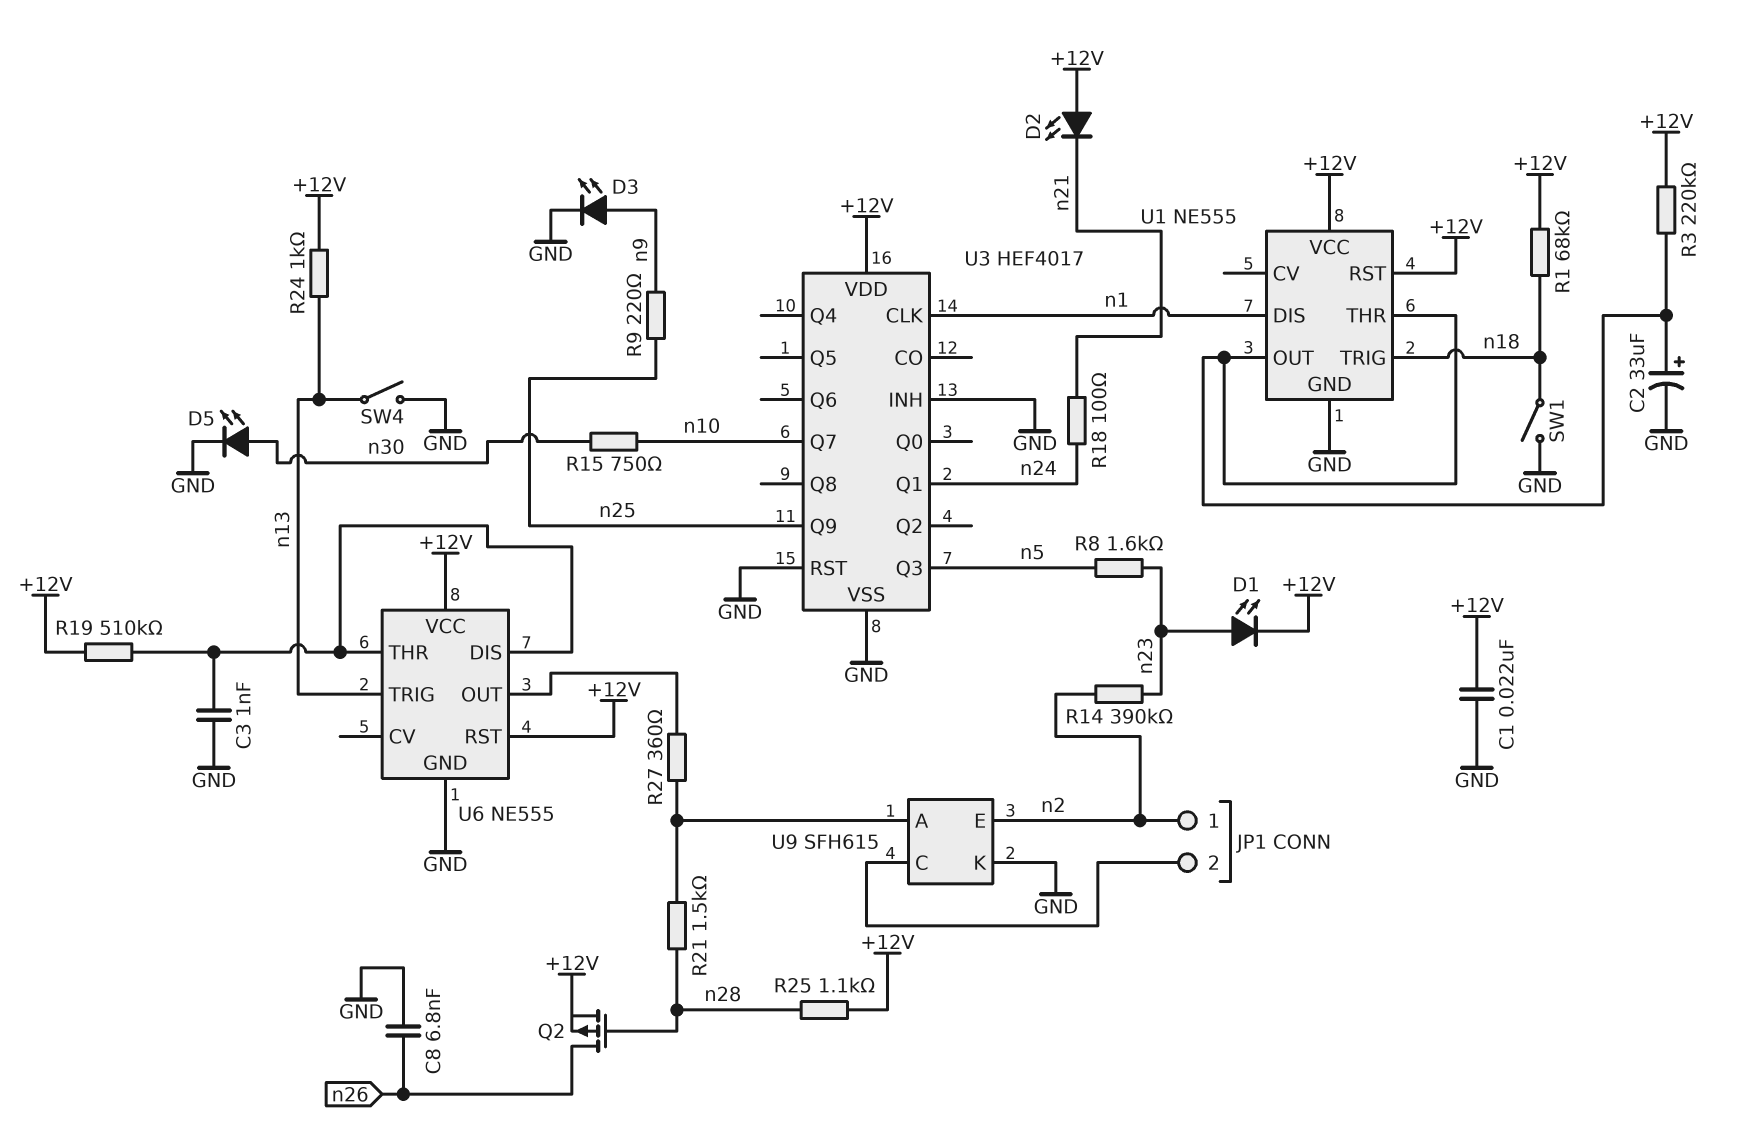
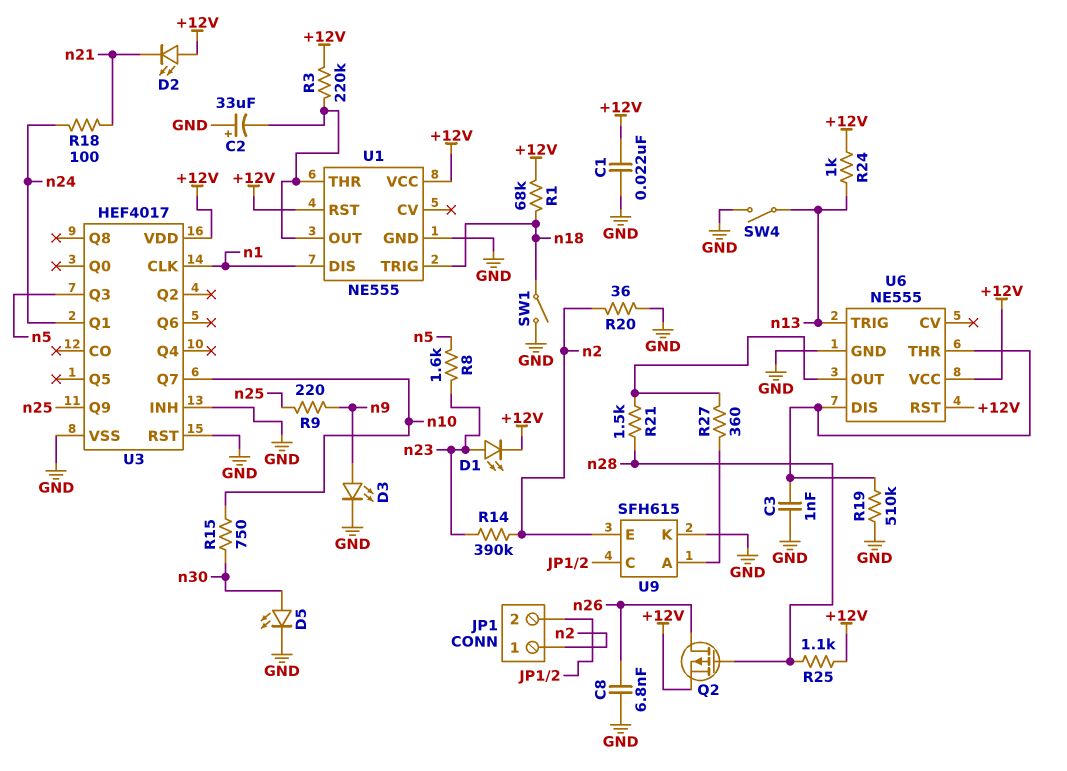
C2: 33uF (plus U1/OUT, minus GND) -> 33uF (plus GND, minus U1/OUT)
R19: 510k (+12V, U6/DIS) -> 510k (GND, U6/DIS)
R20: none -> 36 (GND, n2)
R21: 1.5k (U9/A, n28) -> 1.5k (U6/OUT, n28)

